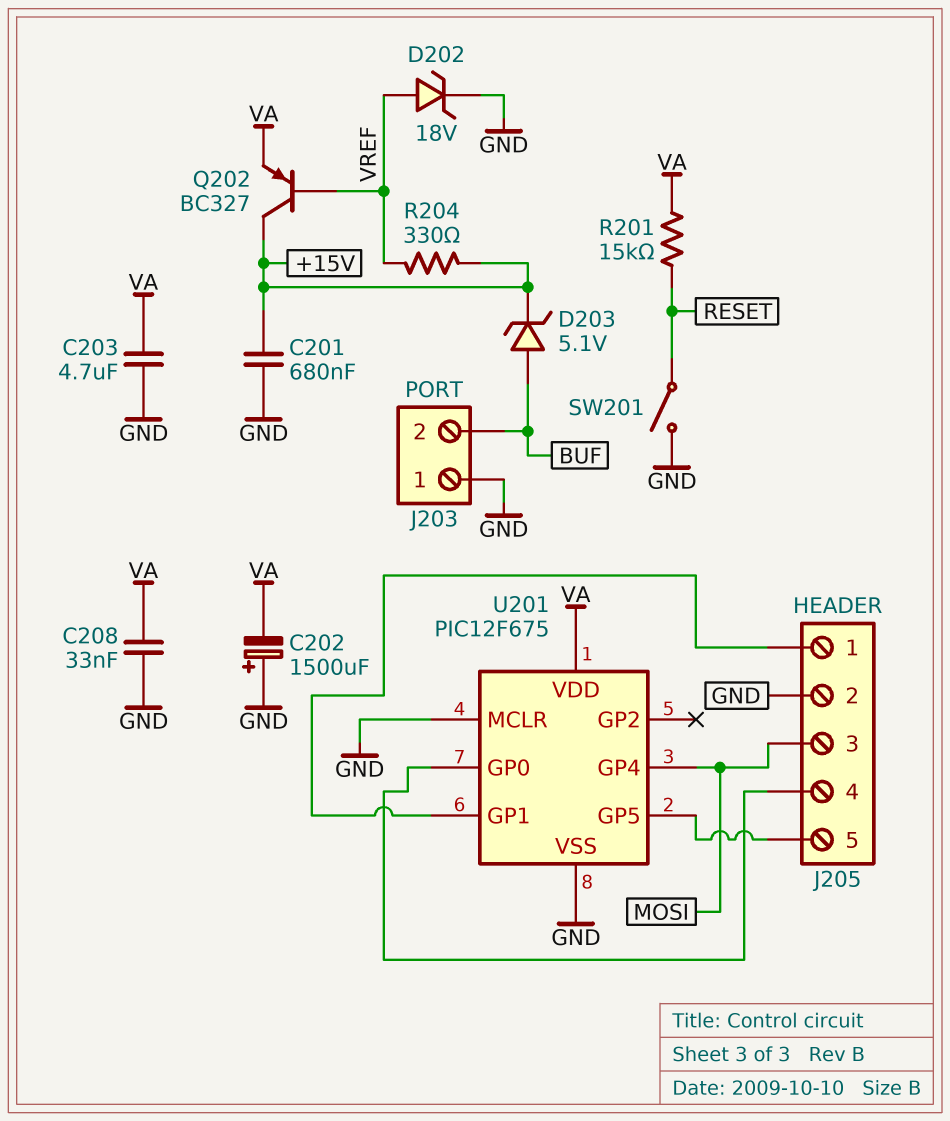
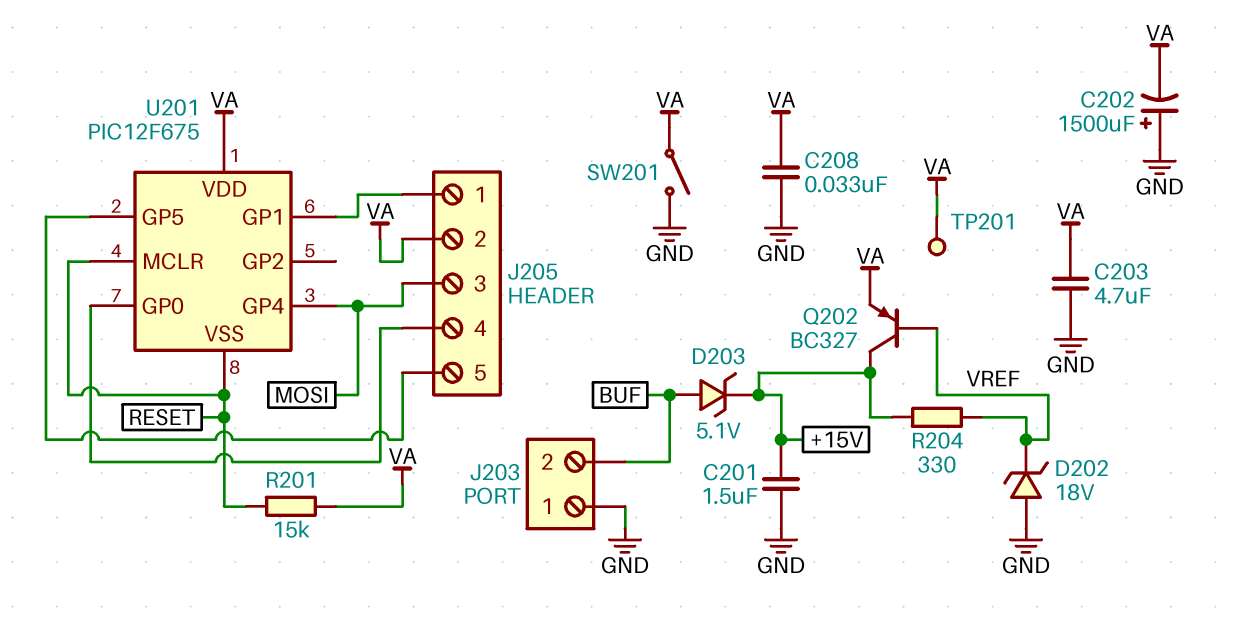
C201: 680nF (+15V, GND) -> 1.5uF (+15V, GND)
D202: zener 18V (A VREF, K GND) -> zener 18V (A GND, K VREF)
J205 pin 2: GND -> VA
SW201: switch (GND, RESET) -> switch (GND, VA)
TP201: none -> test point (VA)
U201 pin MCLR: GND -> RESET
U201 pin VSS: GND -> RESET

